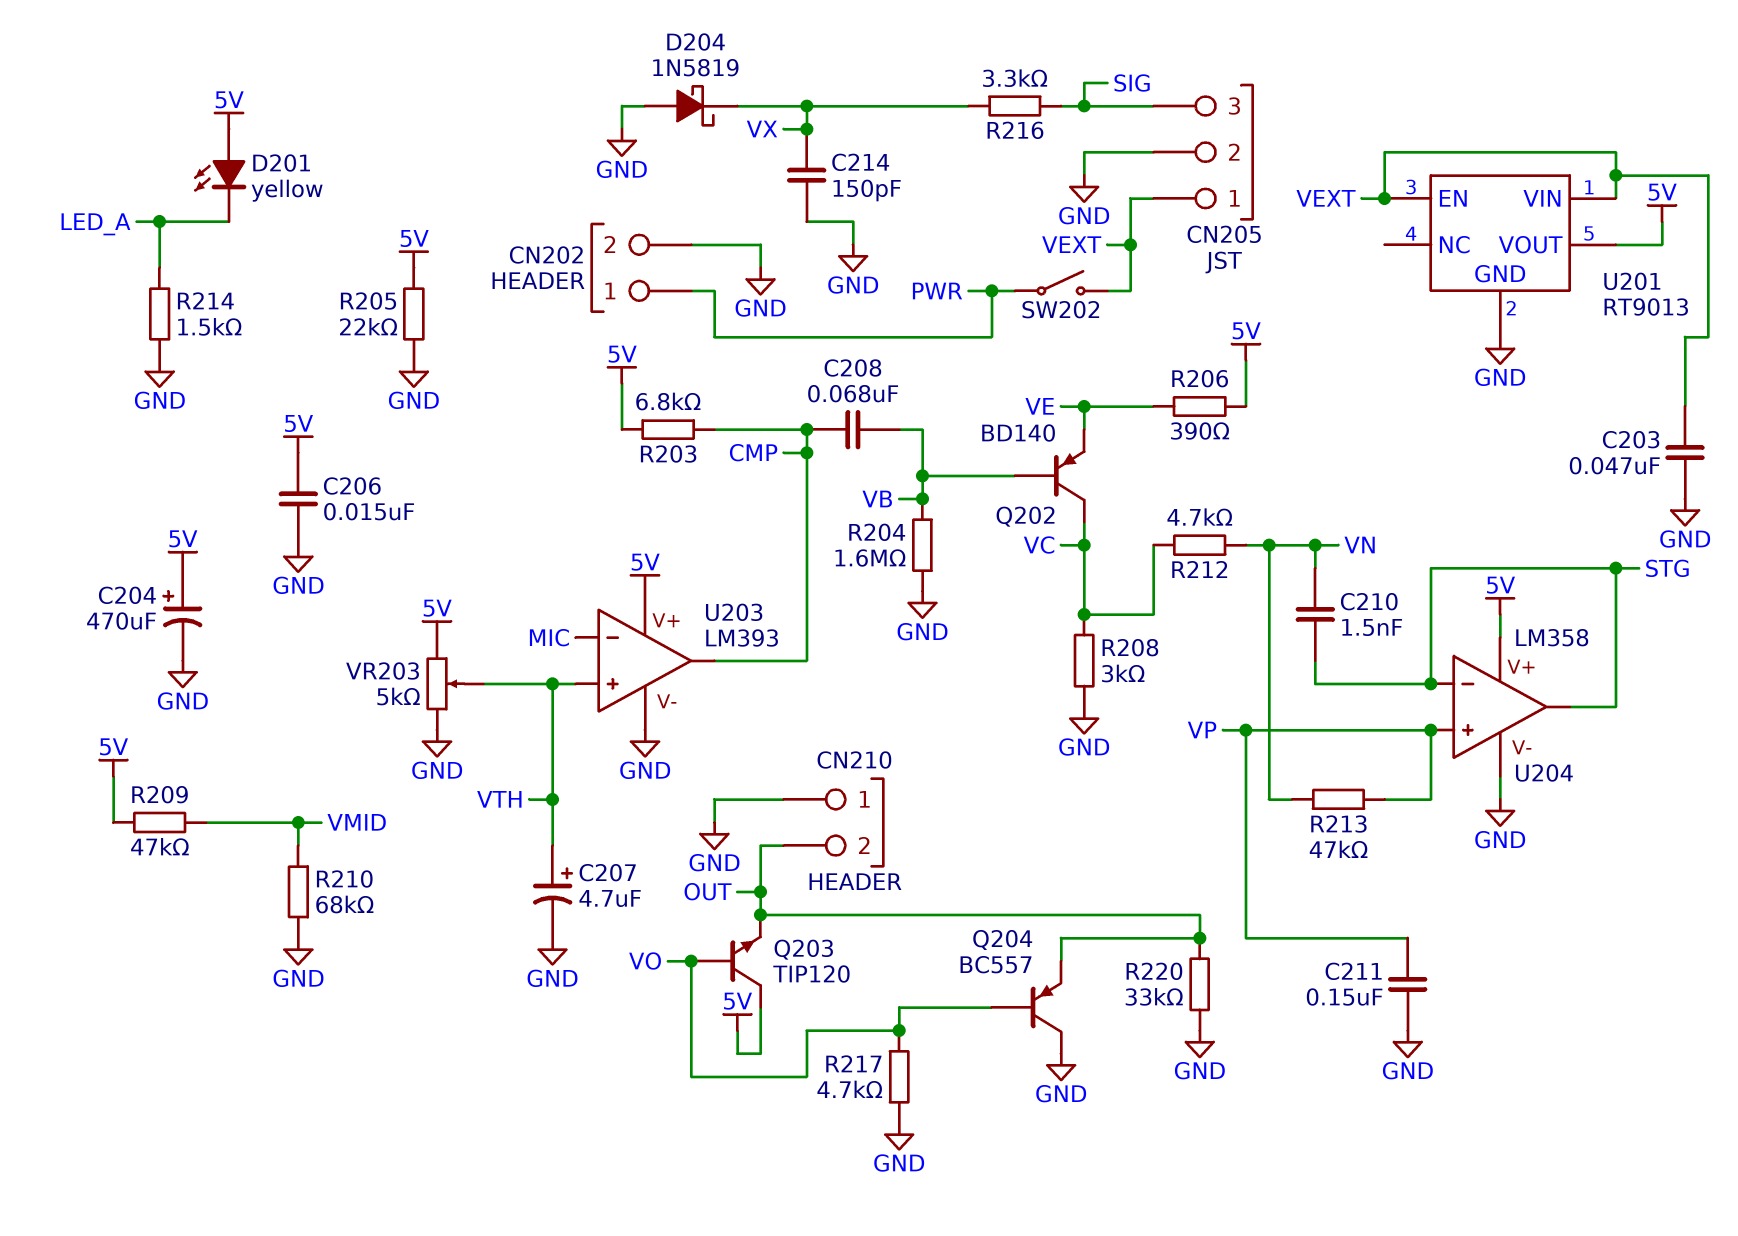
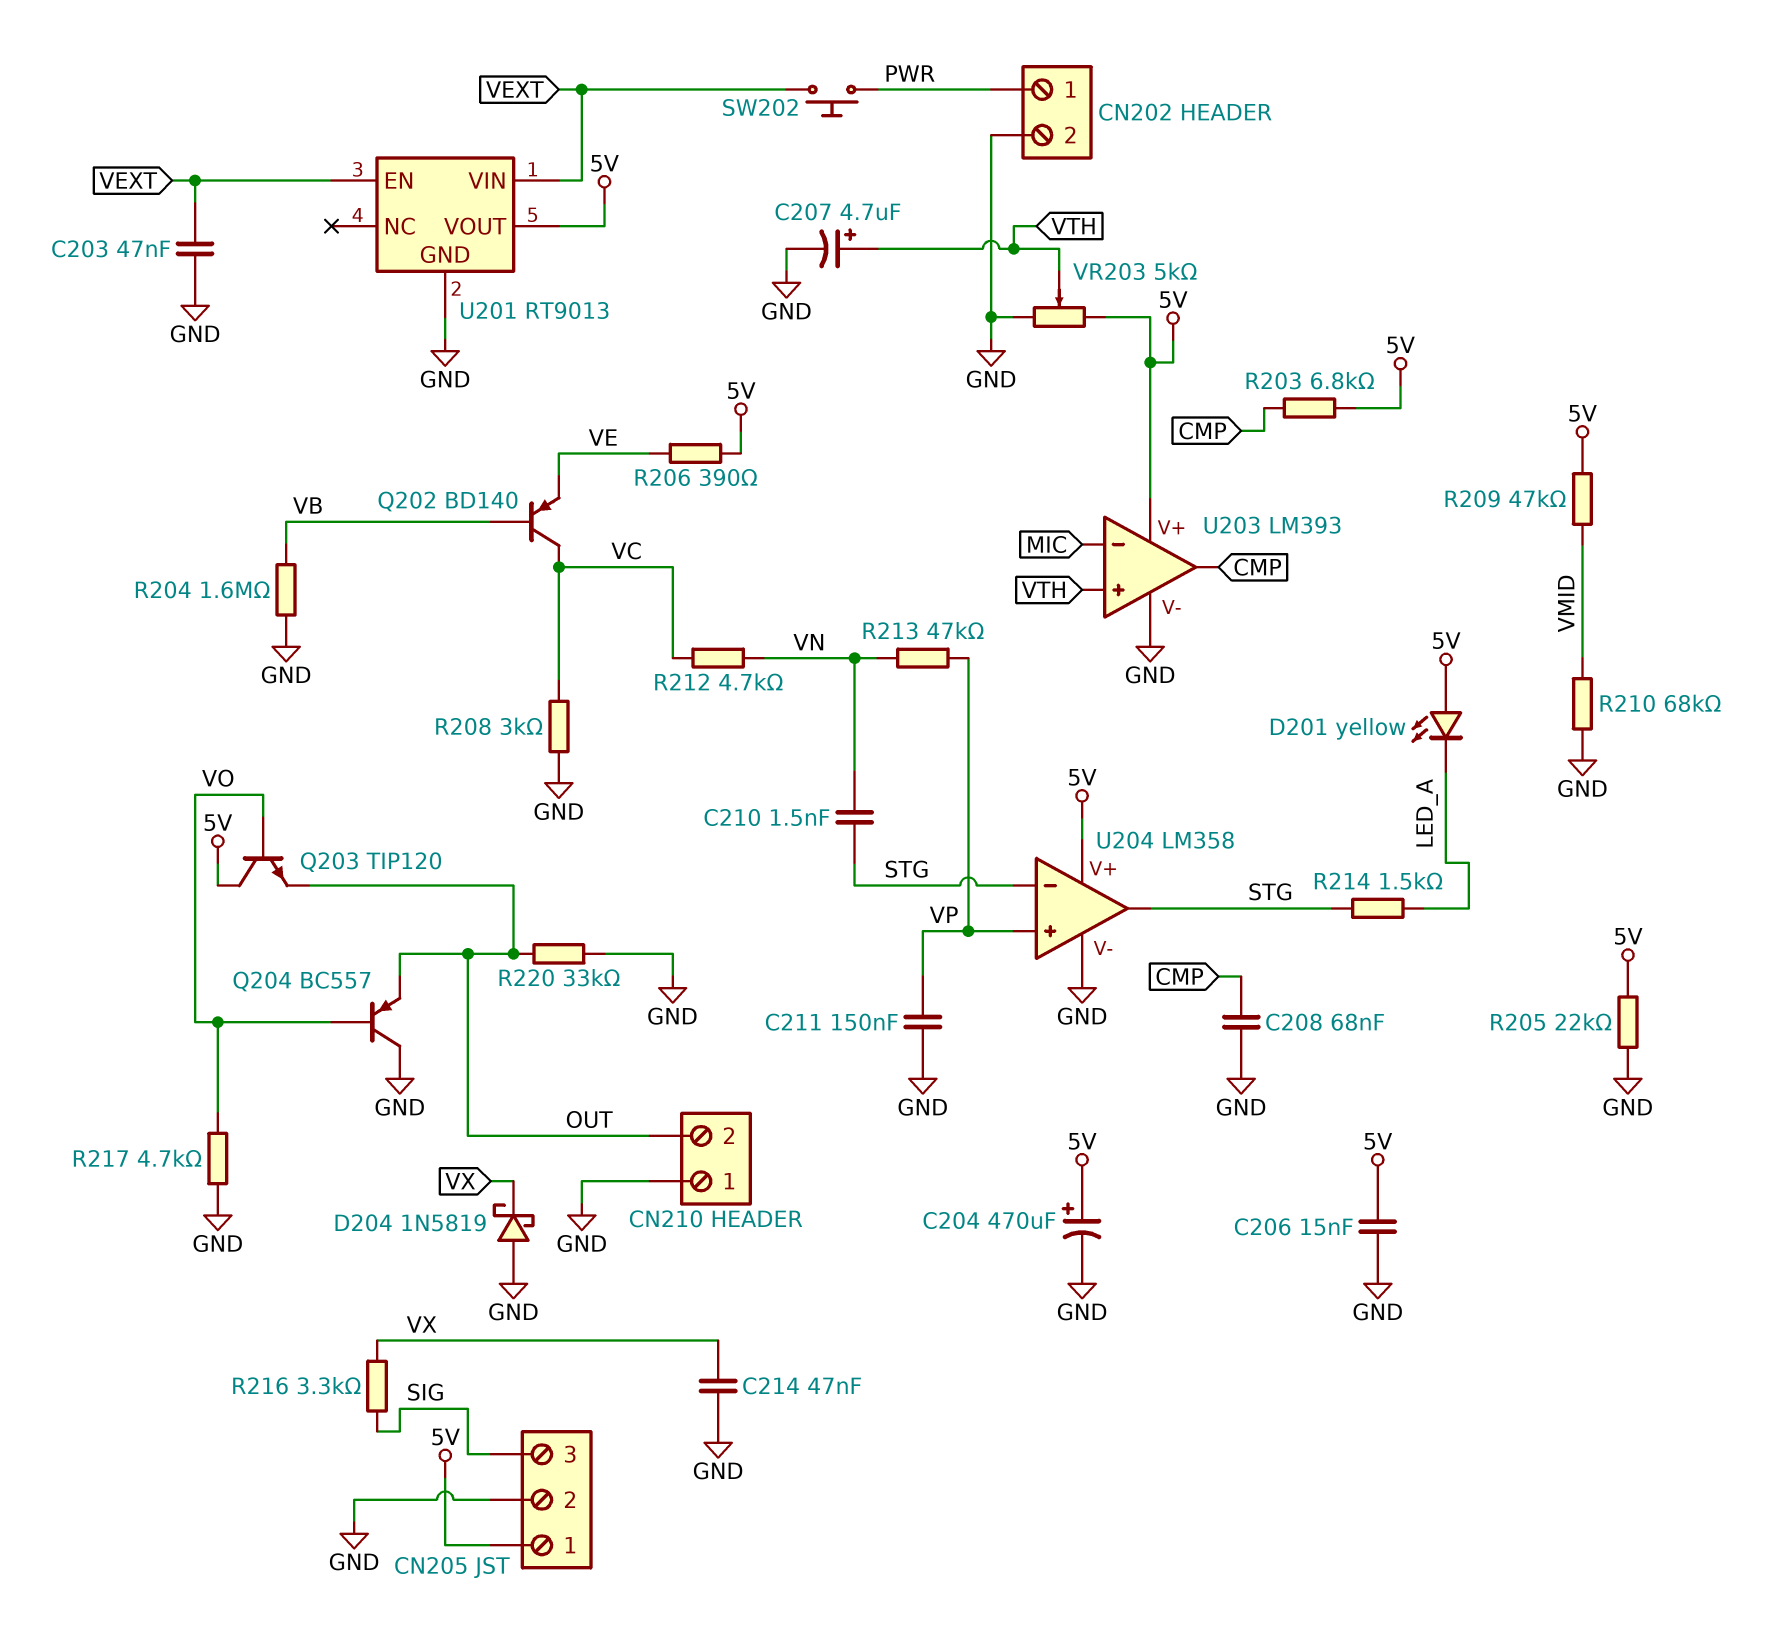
C208: 68nF (CMP, VB) -> 68nF (CMP, GND)
C214: 150pF (GND, VX) -> 47nF (GND, VX)
CN205 pin 1: VEXT -> 5V
R214: 1.5k (GND, LED_A) -> 1.5k (LED_A, STG)
SW202: switch (PWR, VEXT) -> button (PWR, VEXT)

